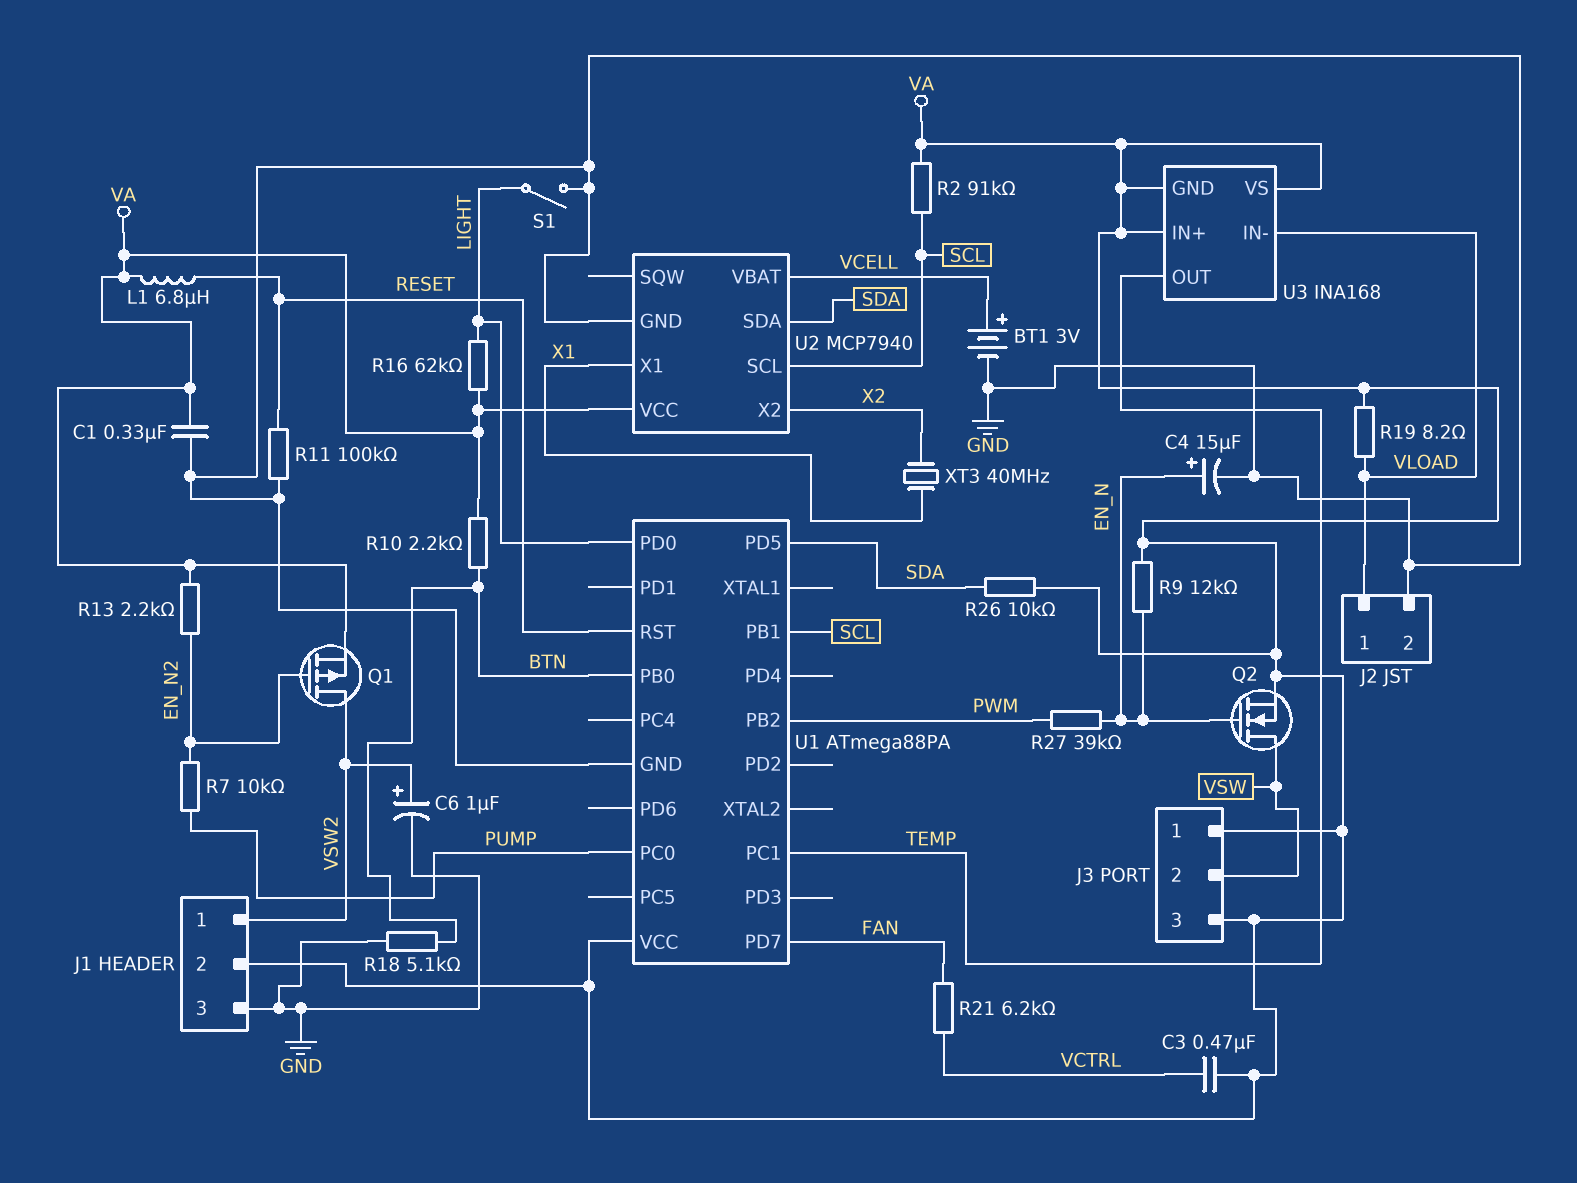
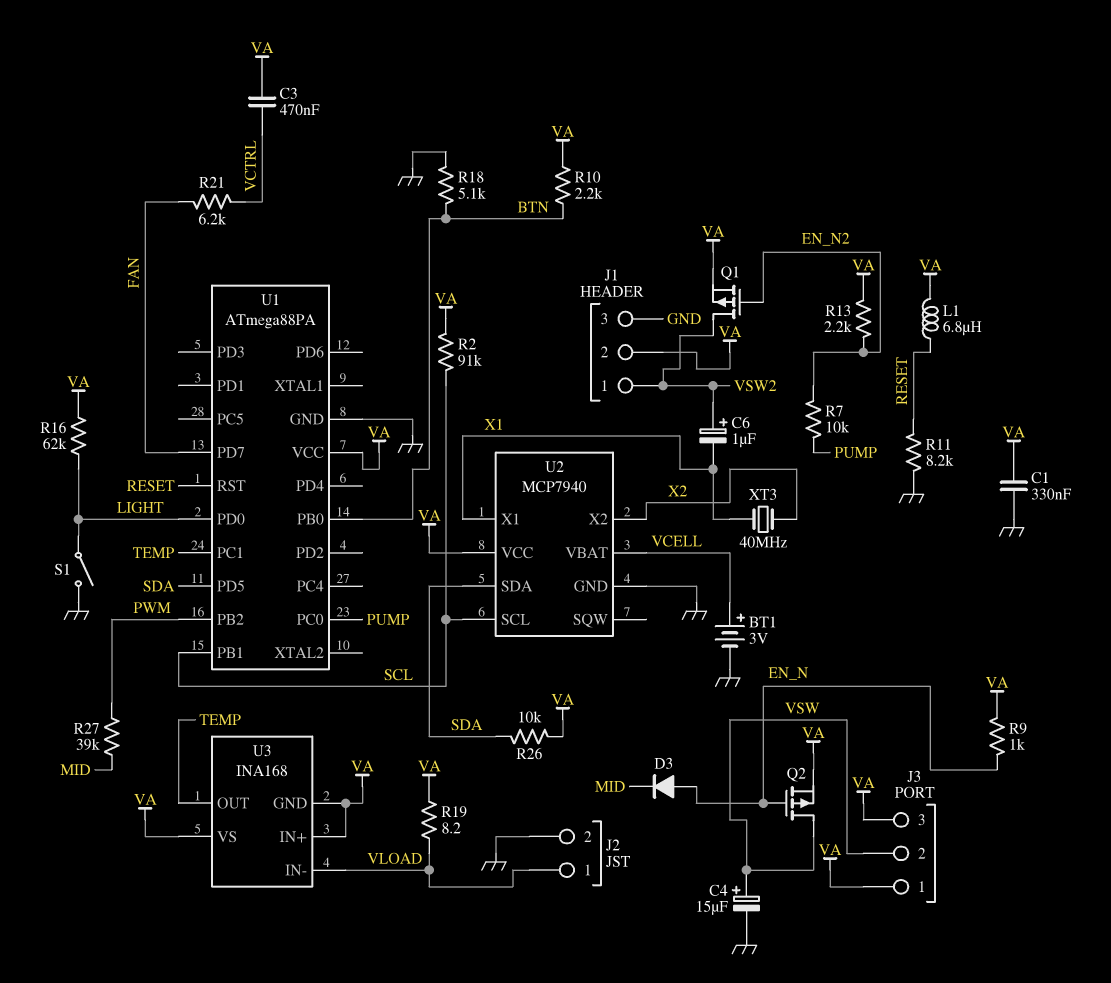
C4: 15uF (plus EN_N, minus GND) -> 15uF (plus VSW, minus GND)
C6: 1uF (plus VSW2, minus GND) -> 1uF (plus VSW2, minus X1)
D3: none -> diode (A EN_N, K MID)
Q2: NMOS (G EN_N, D VSW, S VA) -> PMOS (G EN_N, D VSW, S VA)
R9: 12k (EN_N, VA) -> 1k (EN_N, VA)
R11: 100k (GND, RESET) -> 8.2k (GND, RESET)
R27: 39k (EN_N, PWM) -> 39k (MID, PWM)

